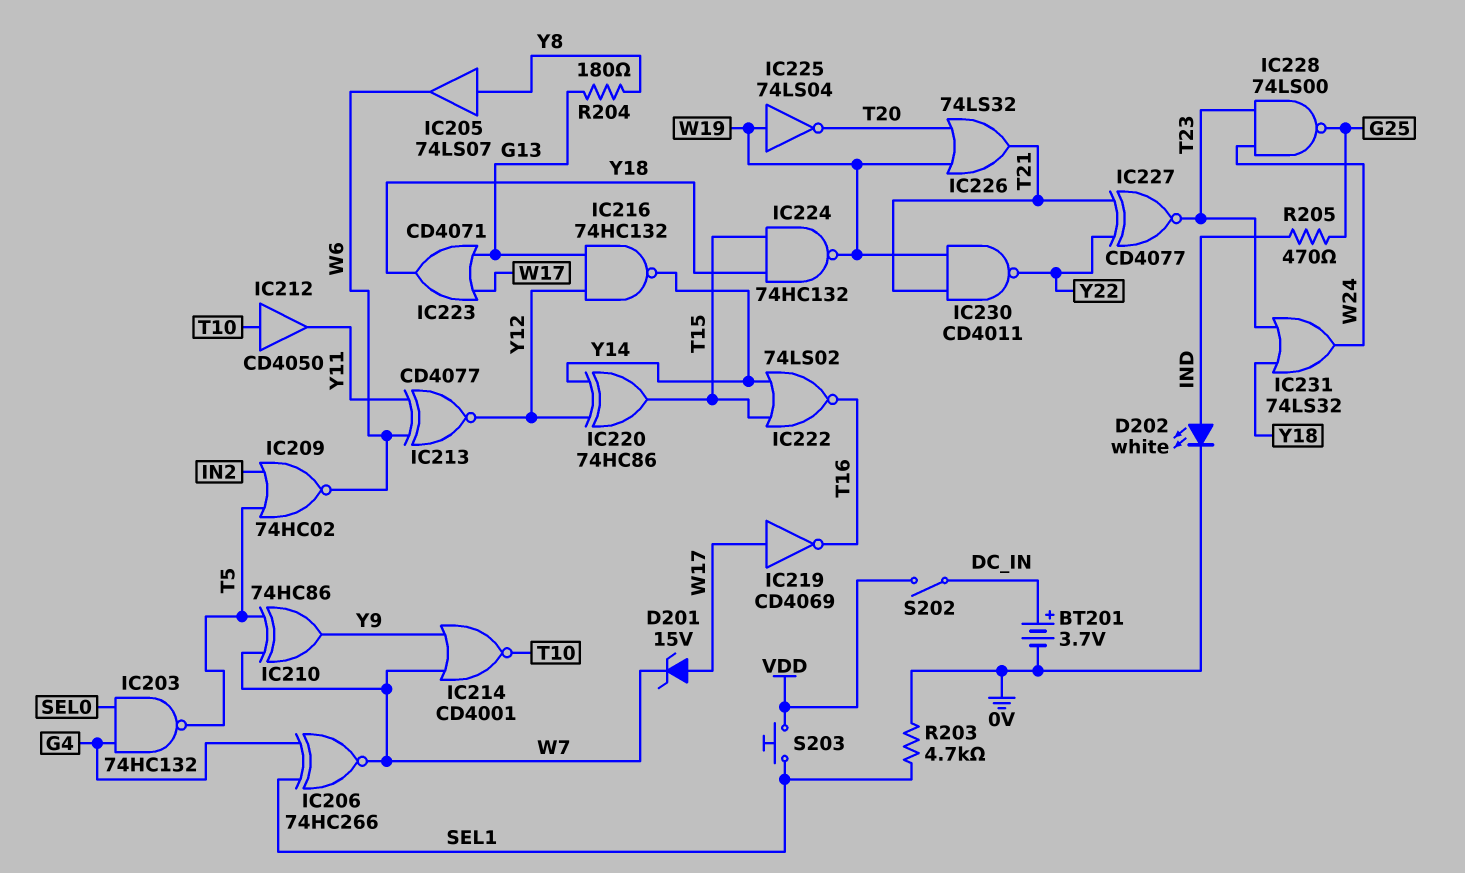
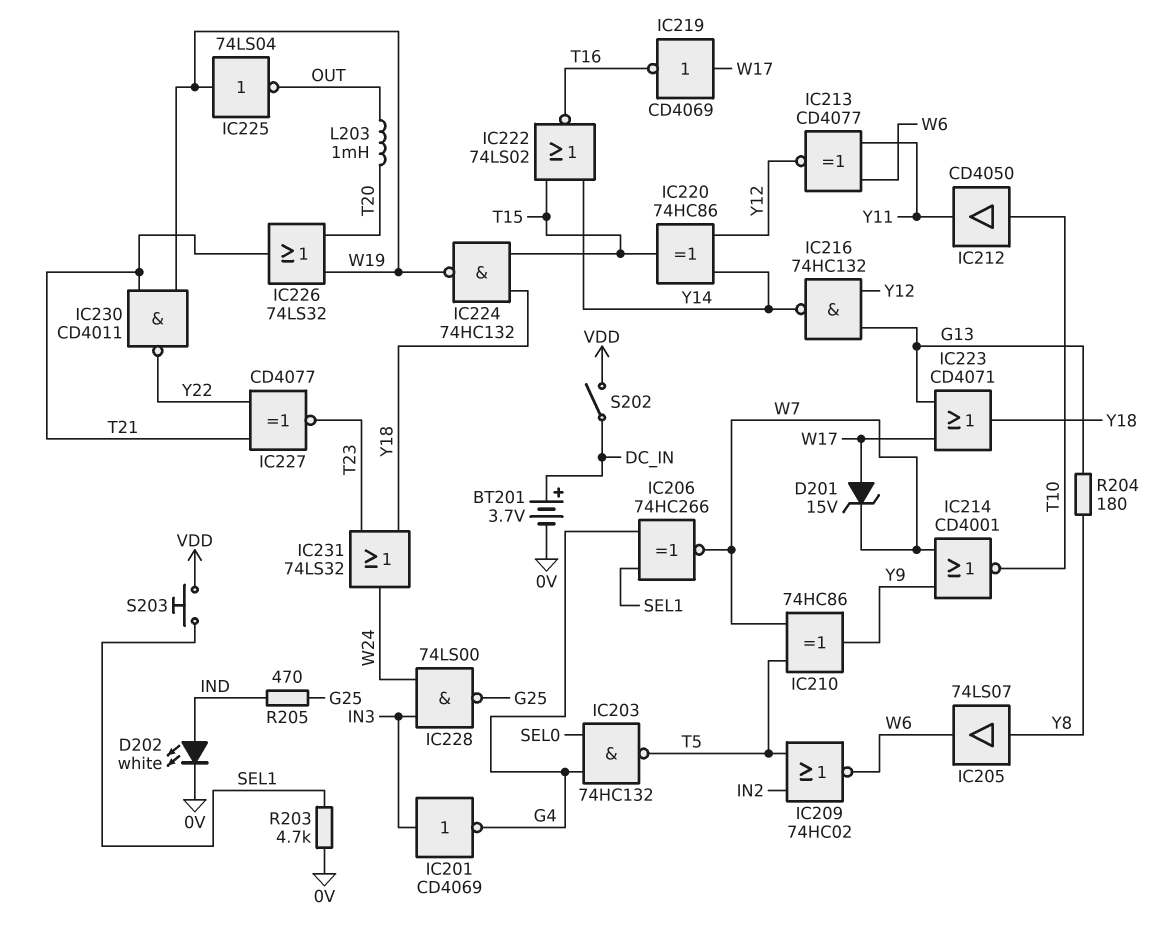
IC201: none -> NOT CD4069 (in IN3, out G4)
IC225: NOT 74LS04 (in W19, out T20) -> NOT 74LS04 (in W19, out OUT)
IC228: NAND 74LS00 (in T23, in W24, out G25) -> NAND 74LS00 (in IN3, in W24, out G25)
L203: none -> 1mH (OUT, T20)

